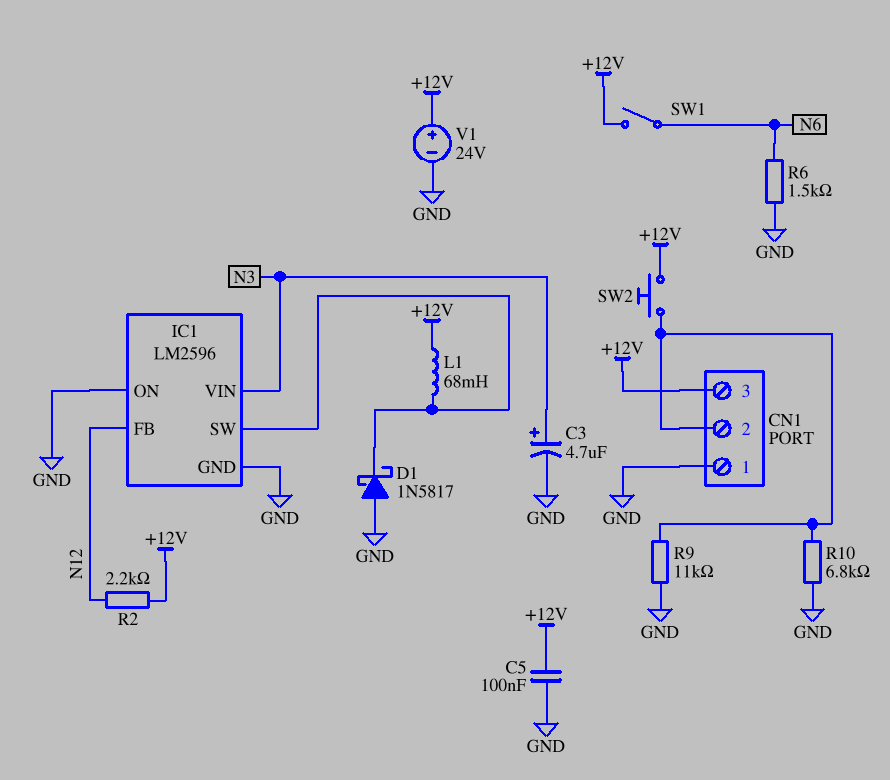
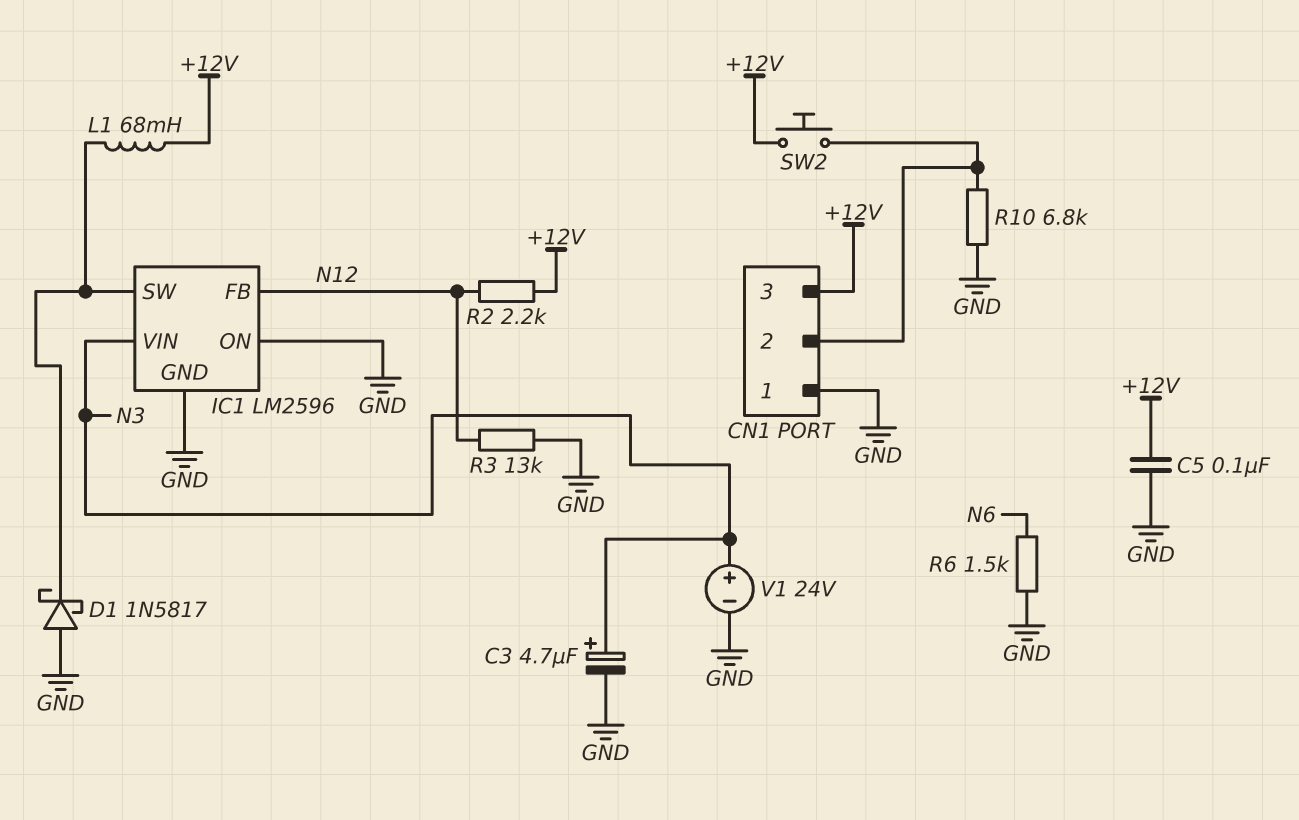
R3: none -> 13k (GND, N12)
R9: 11k (CN1/2, GND) -> none
SW1: switch (+12V, N6) -> none
V1: 24V (plus +12V, minus GND) -> 24V (plus N3, minus GND)

